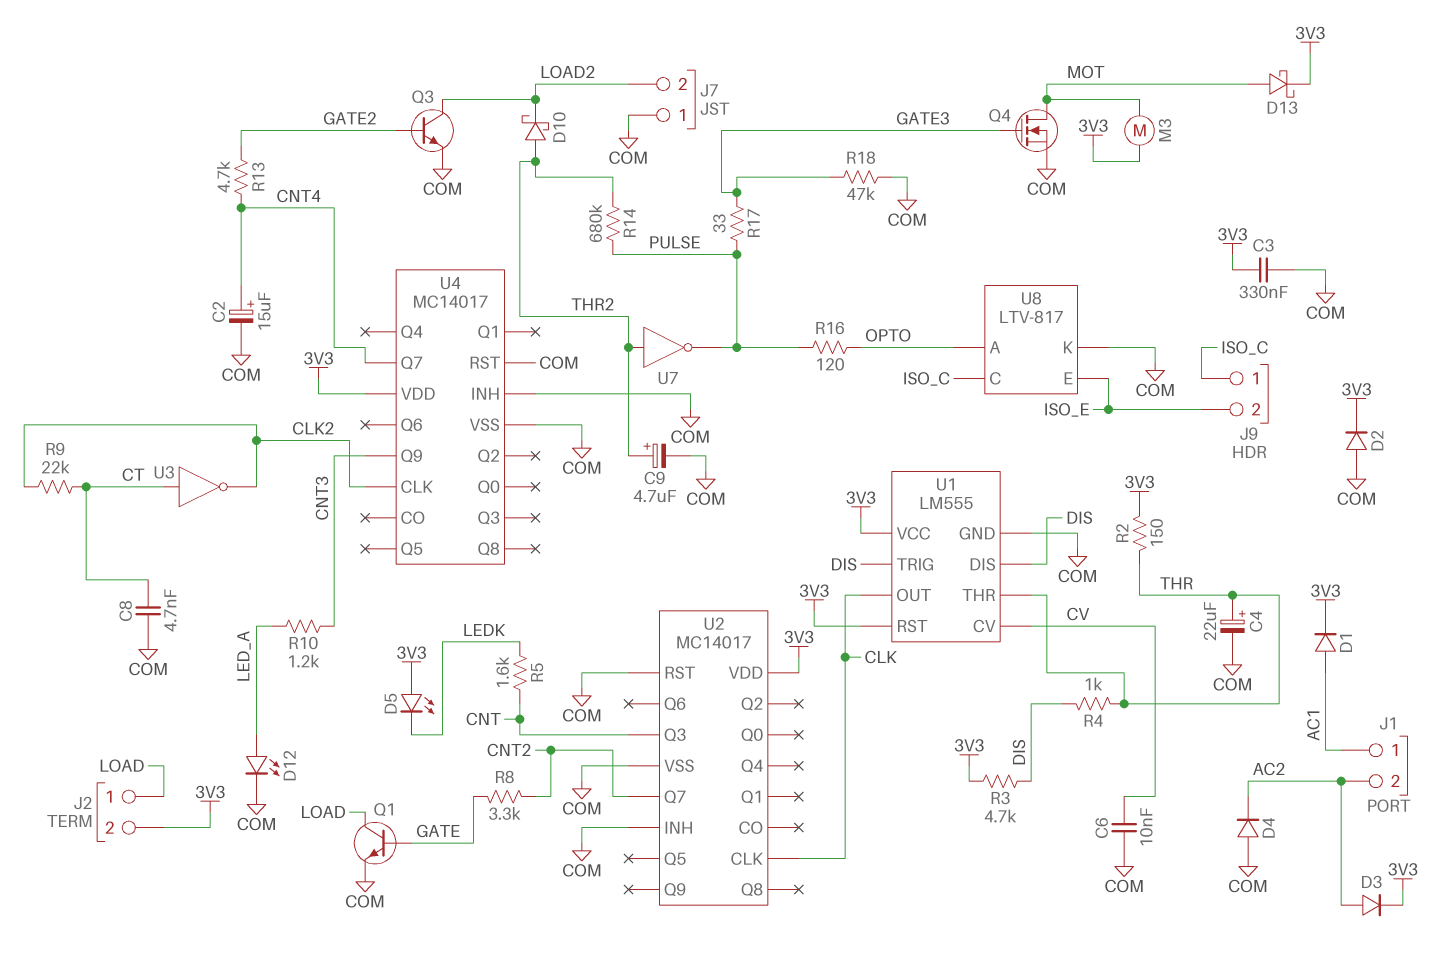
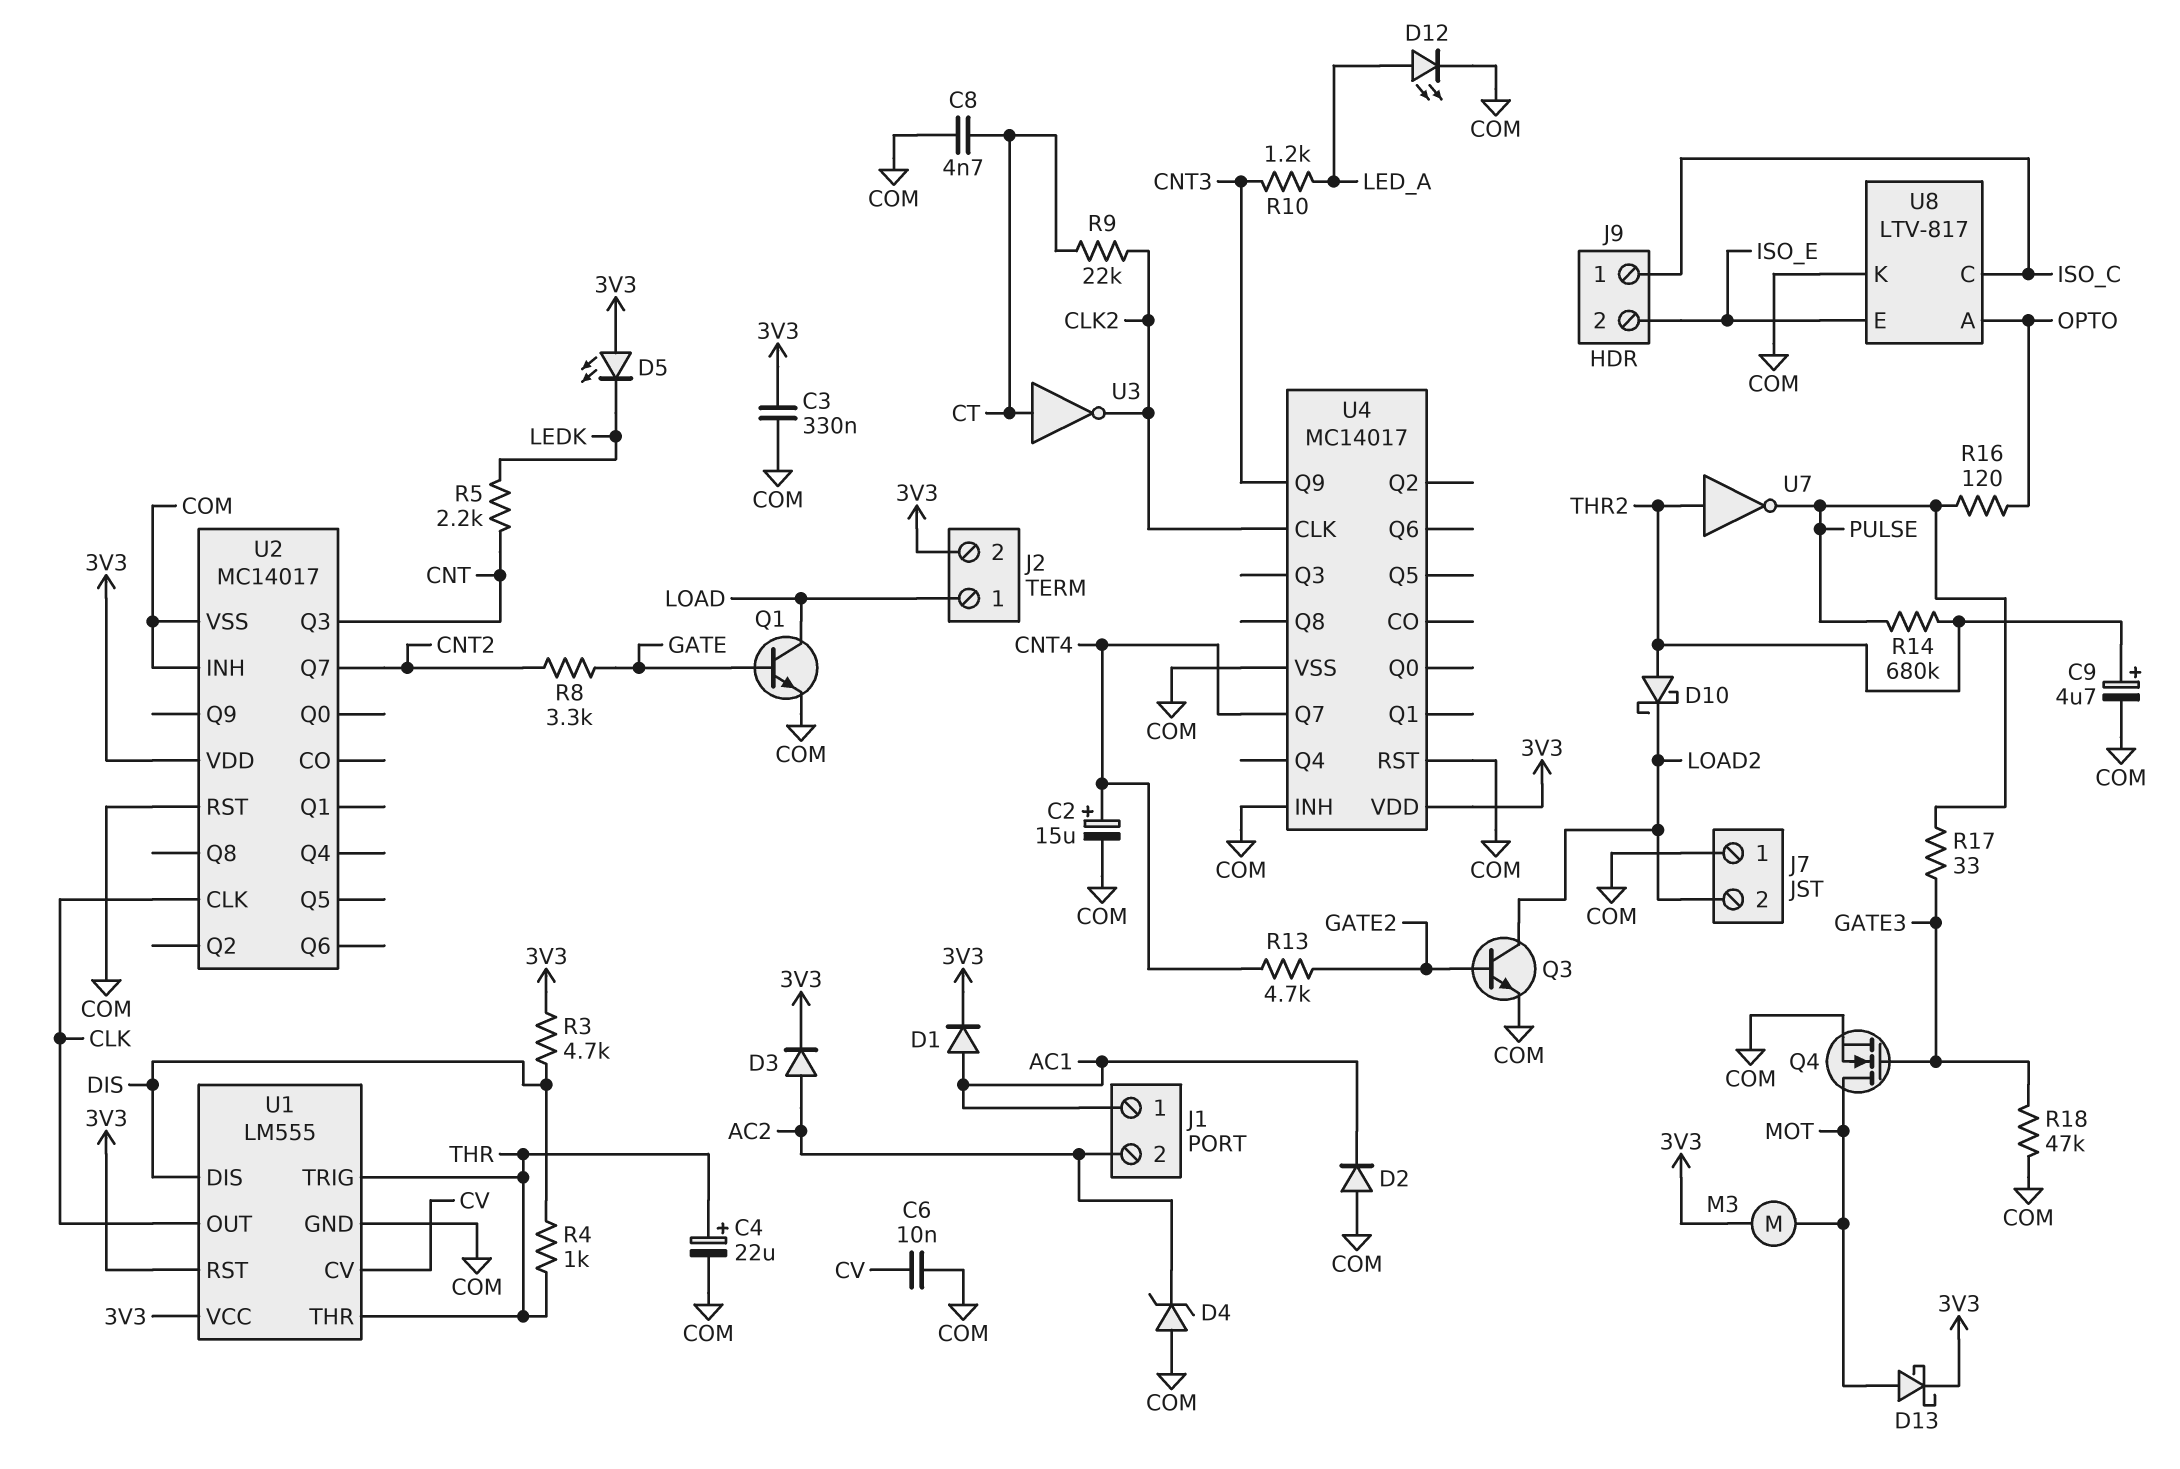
D2: diode (A COM, K 3V3) -> diode (A COM, K AC1)
D4: diode (A COM, K AC2) -> zener (A COM, K AC2)
R2: 150 (3V3, THR) -> none
R5: 1.6k (CNT, LEDK) -> 2.2k (CNT, LEDK)
U1 pin TRIG: DIS -> THR

